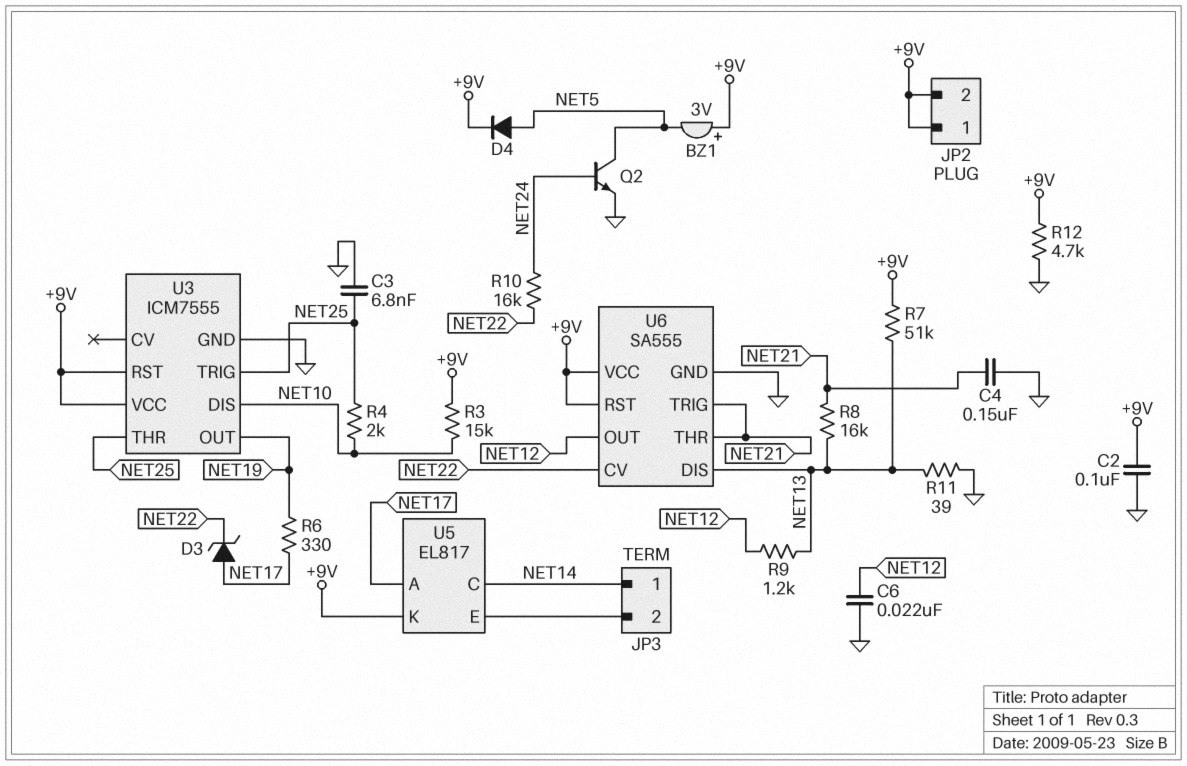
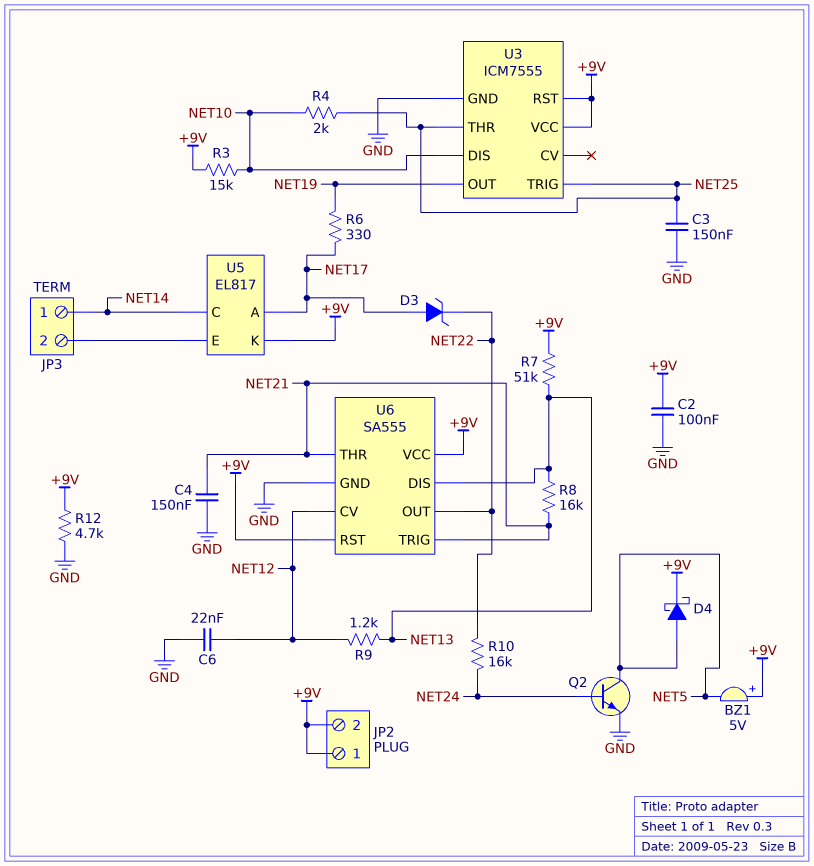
BZ1: buzzer 3V (plus +9V, minus NET5) -> buzzer 5V (plus +9V, minus NET5)
C3: 6.8nF (GND, NET25) -> 150nF (GND, NET25)
D4: diode (A NET5, K +9V) -> schottky (A NET5, K +9V)
R11: 39 (GND, NET13) -> none
U6 pin CV: NET22 -> NET12
U6 pin OUT: NET12 -> NET22

